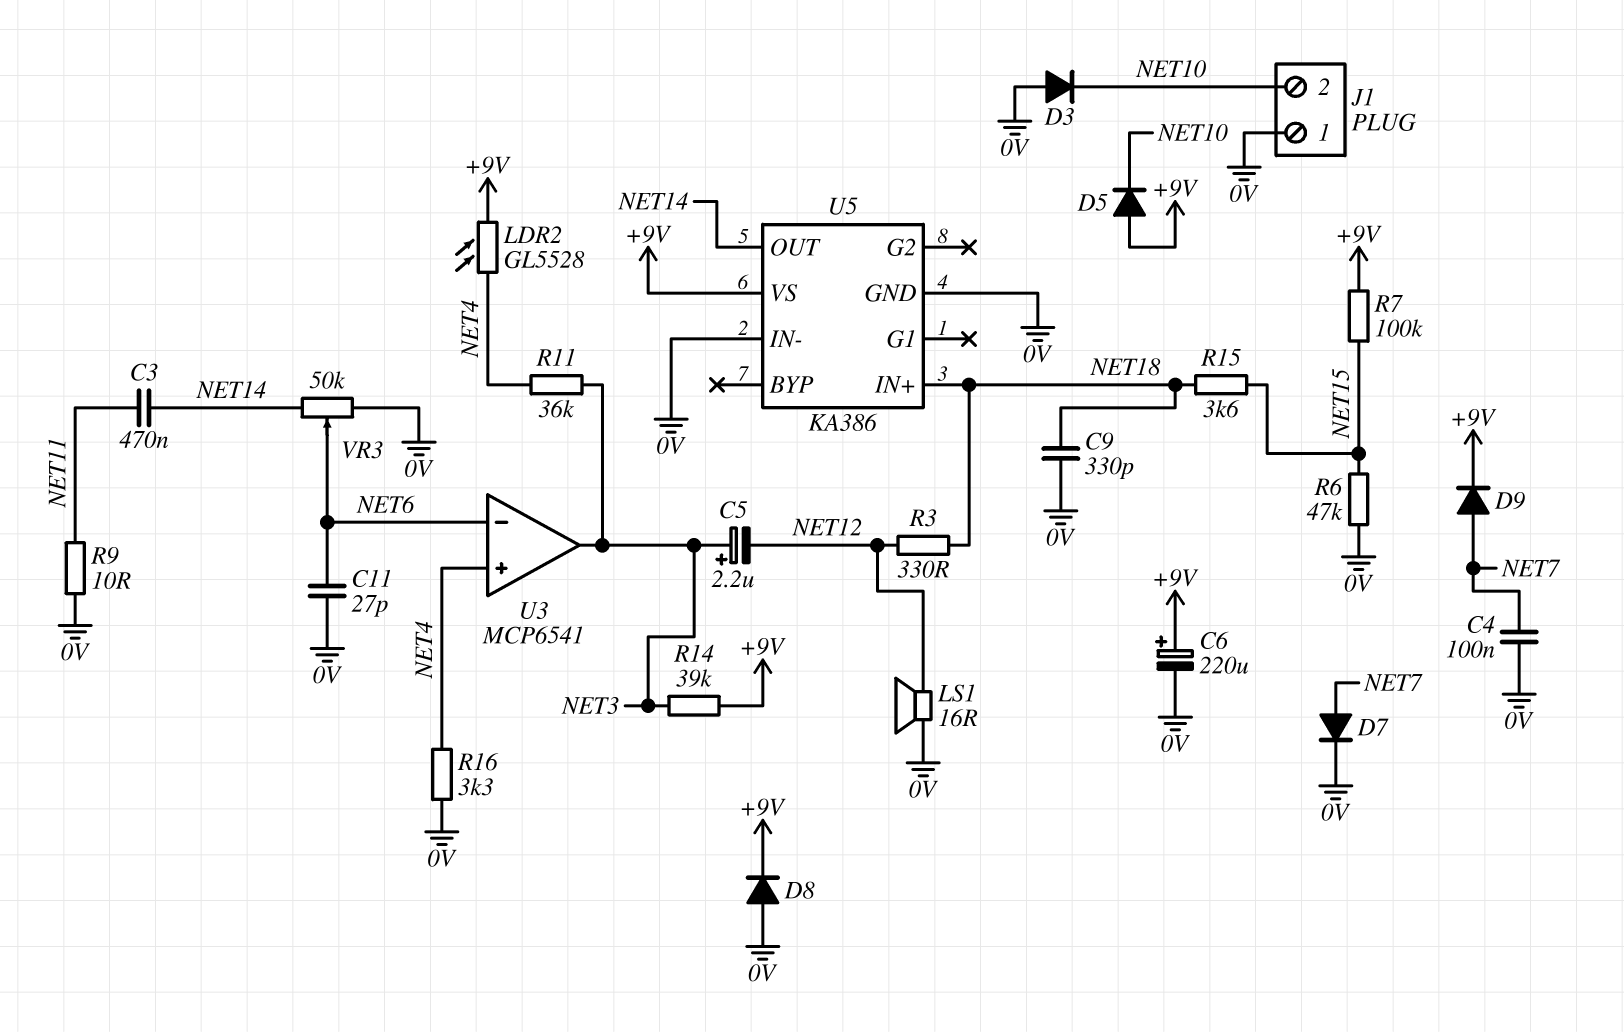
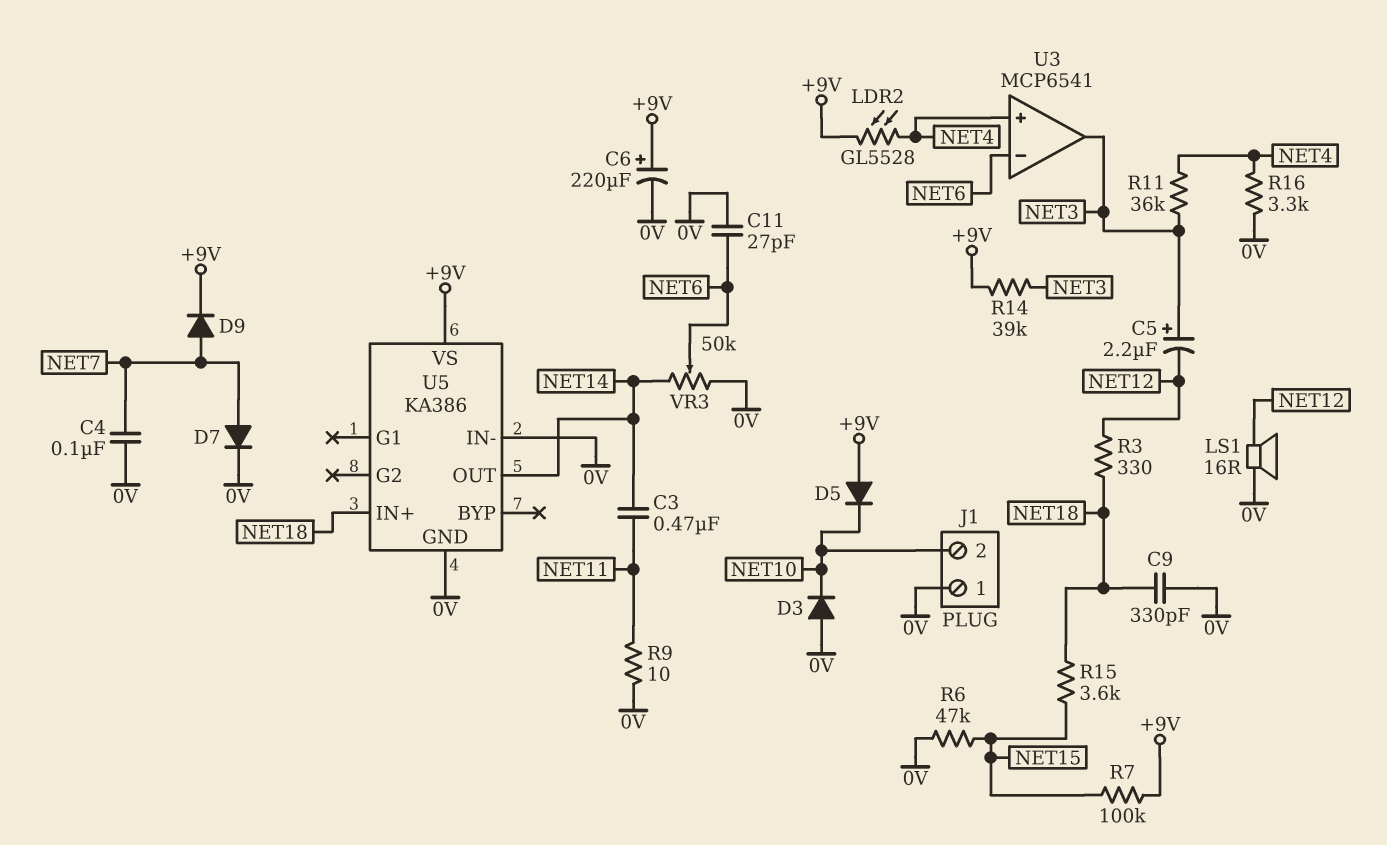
D8: diode (A 0V, K +9V) -> none

